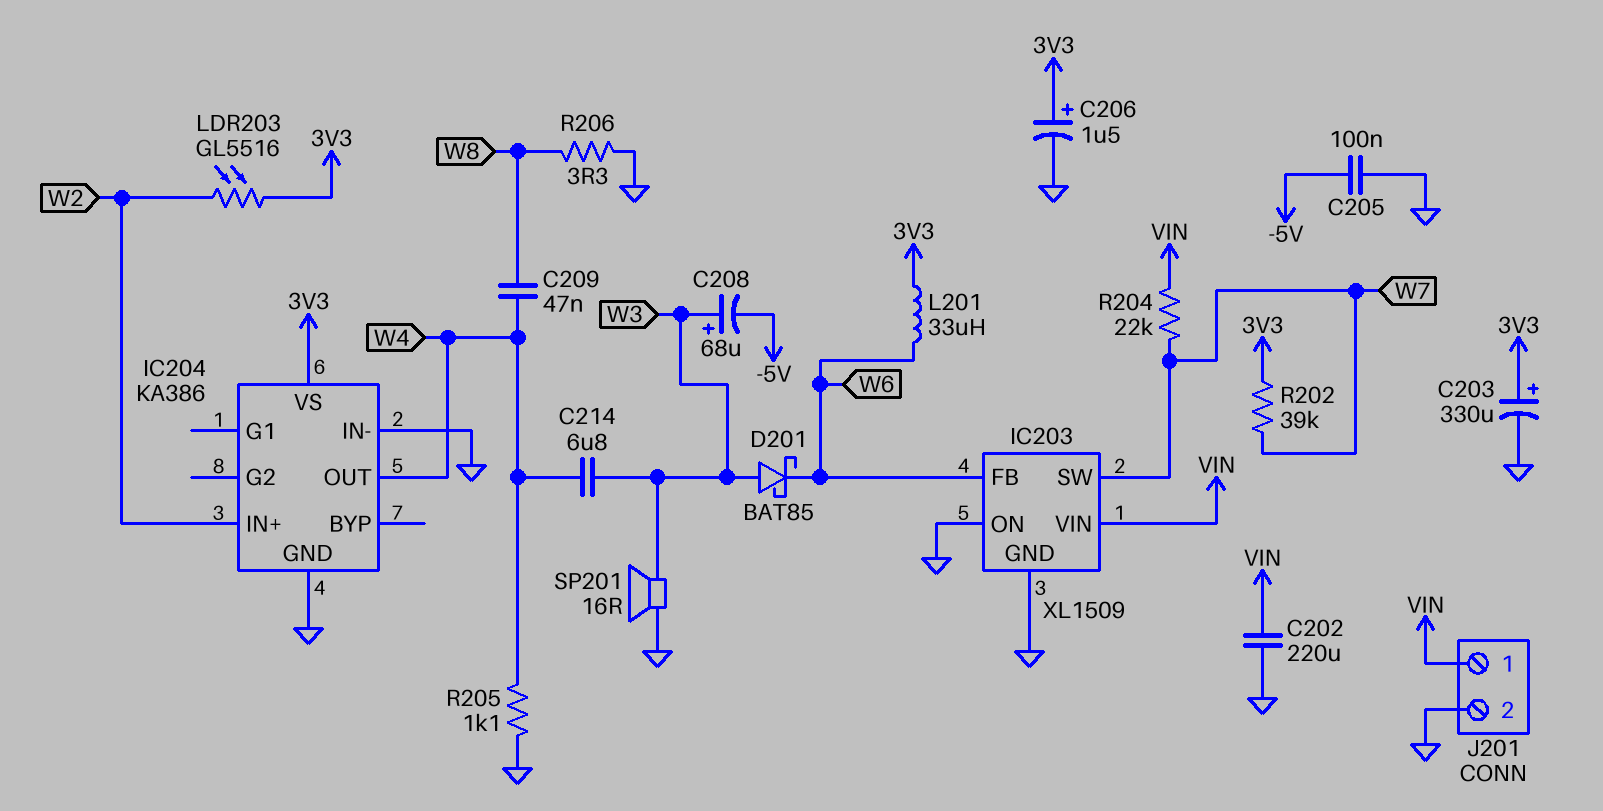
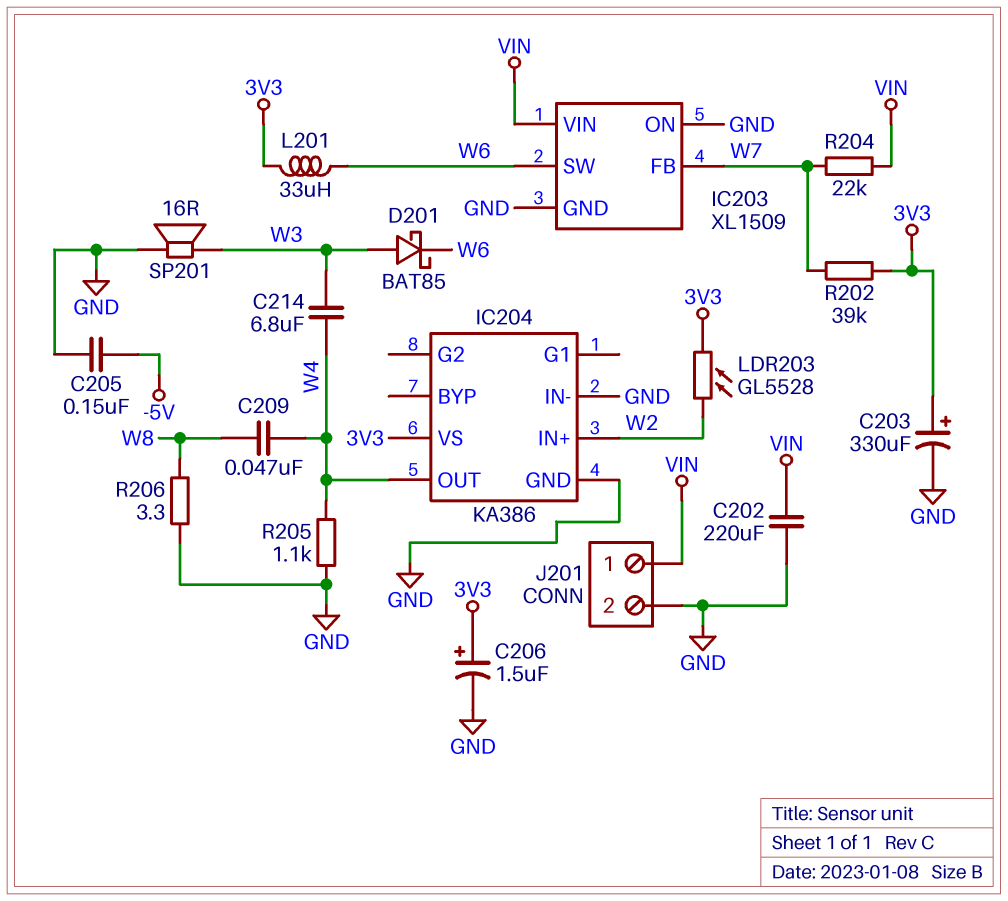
C205: 100nF (-5V, GND) -> 150nF (-5V, GND)
C208: 68uF (plus W3, minus -5V) -> none
IC203 pin FB: W6 -> W7
IC203 pin SW: W7 -> W6
LDR203: GL5516 (3V3, W2) -> GL5528 (3V3, W2)

